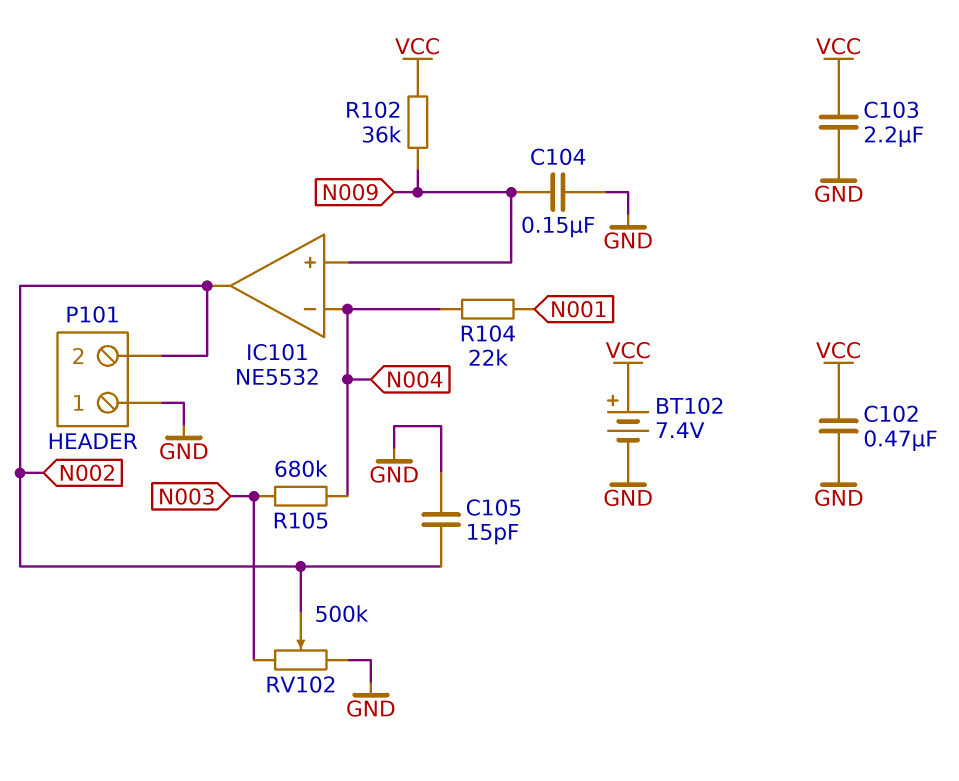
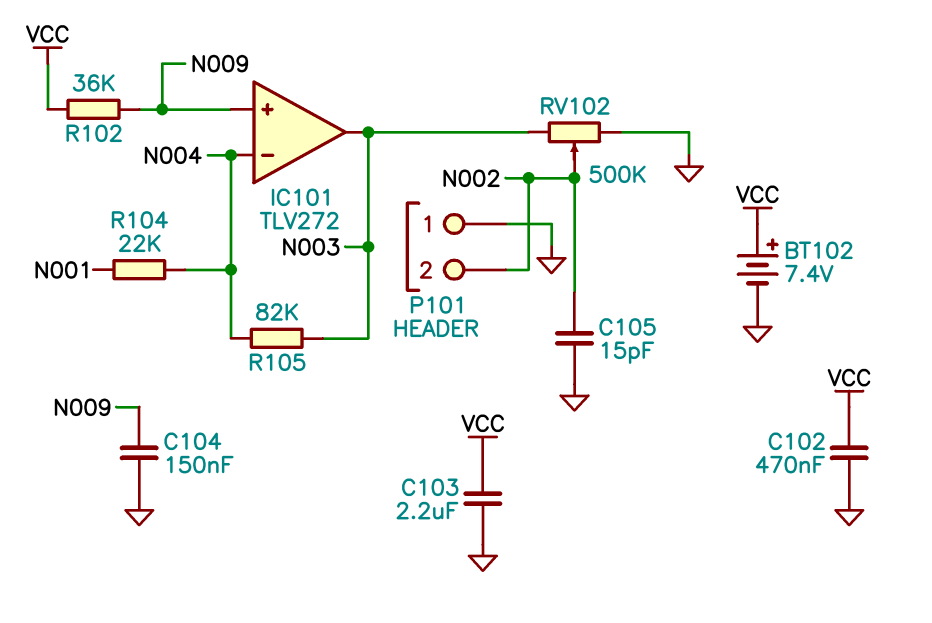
IC101: NE5532 -> TLV272
IC101 pin out: N002 -> N003
R105: 680k (N003, N004) -> 82k (N003, N004)

